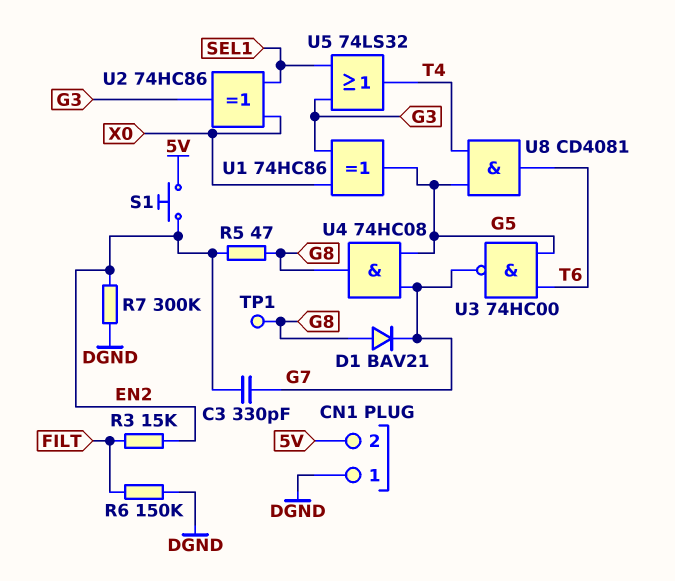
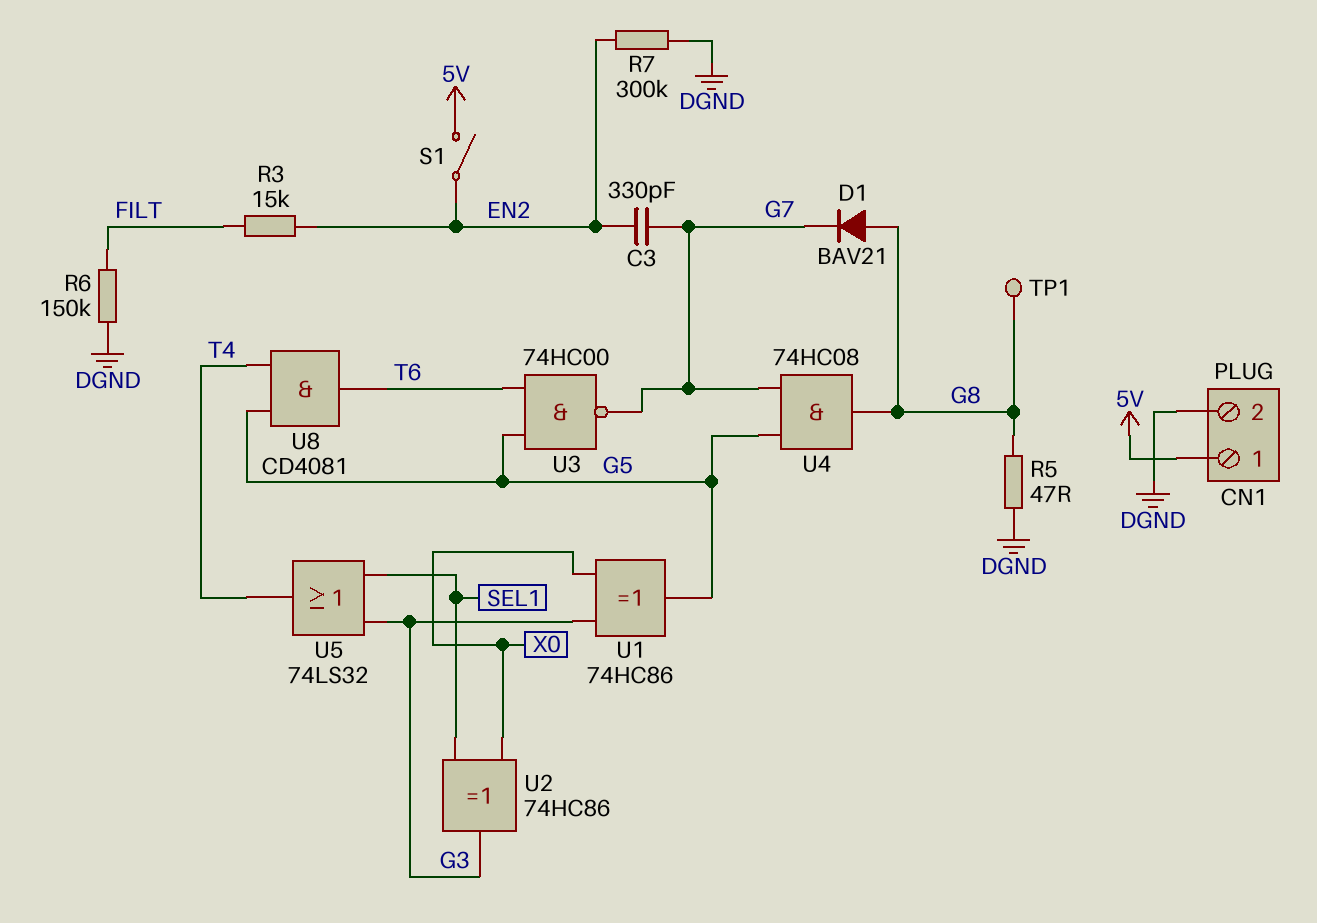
CN1 pin 1: DGND -> 5V
CN1 pin 2: 5V -> DGND
R5: 47 (EN2, G8) -> 47 (DGND, G8)
S1: button (5V, EN2) -> switch (5V, EN2)

